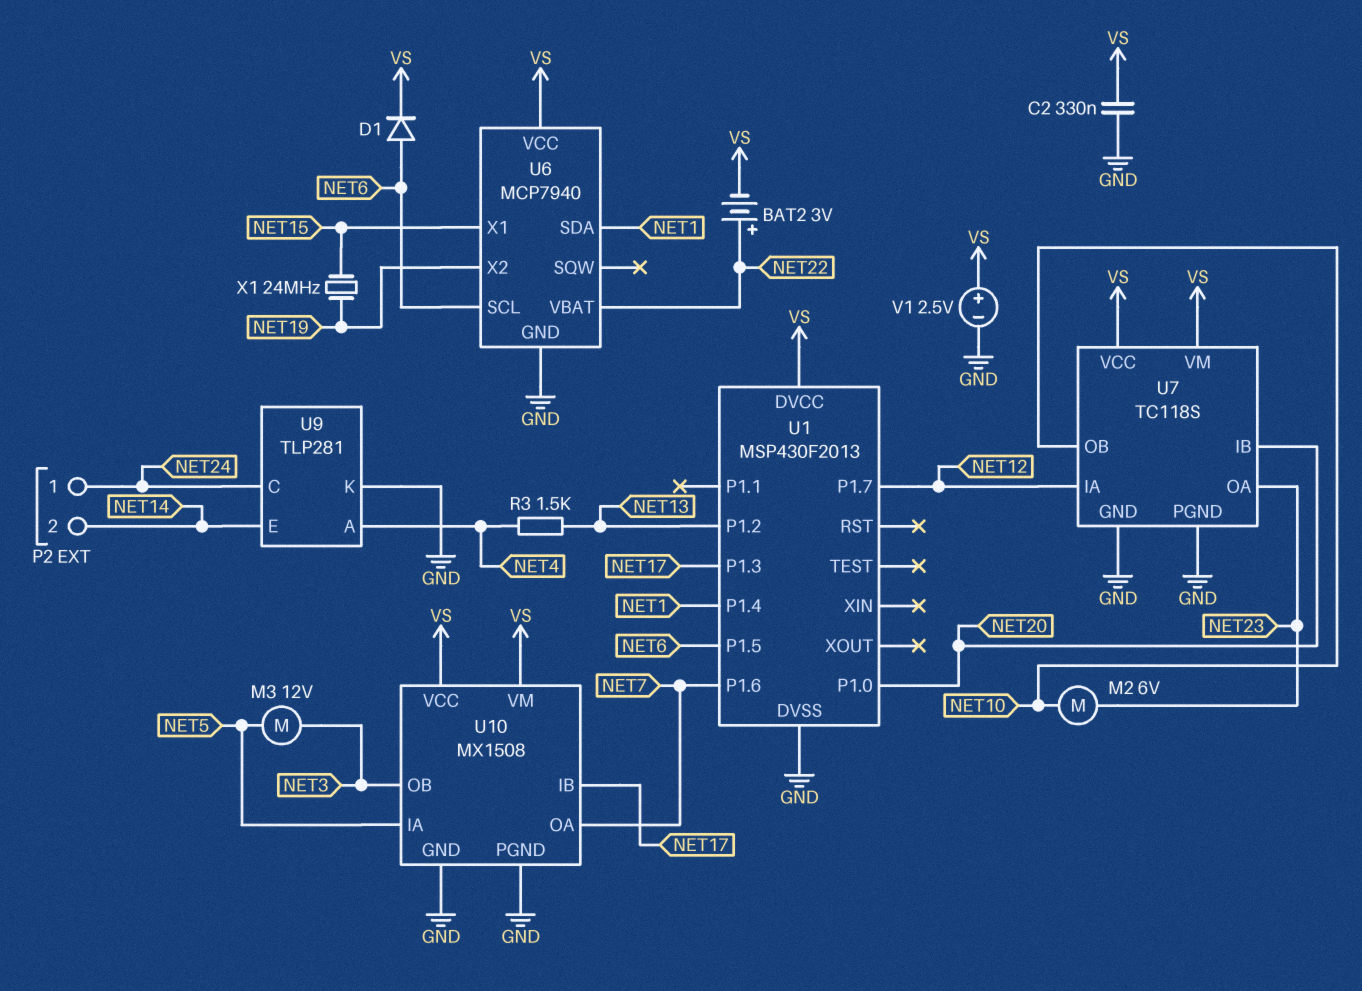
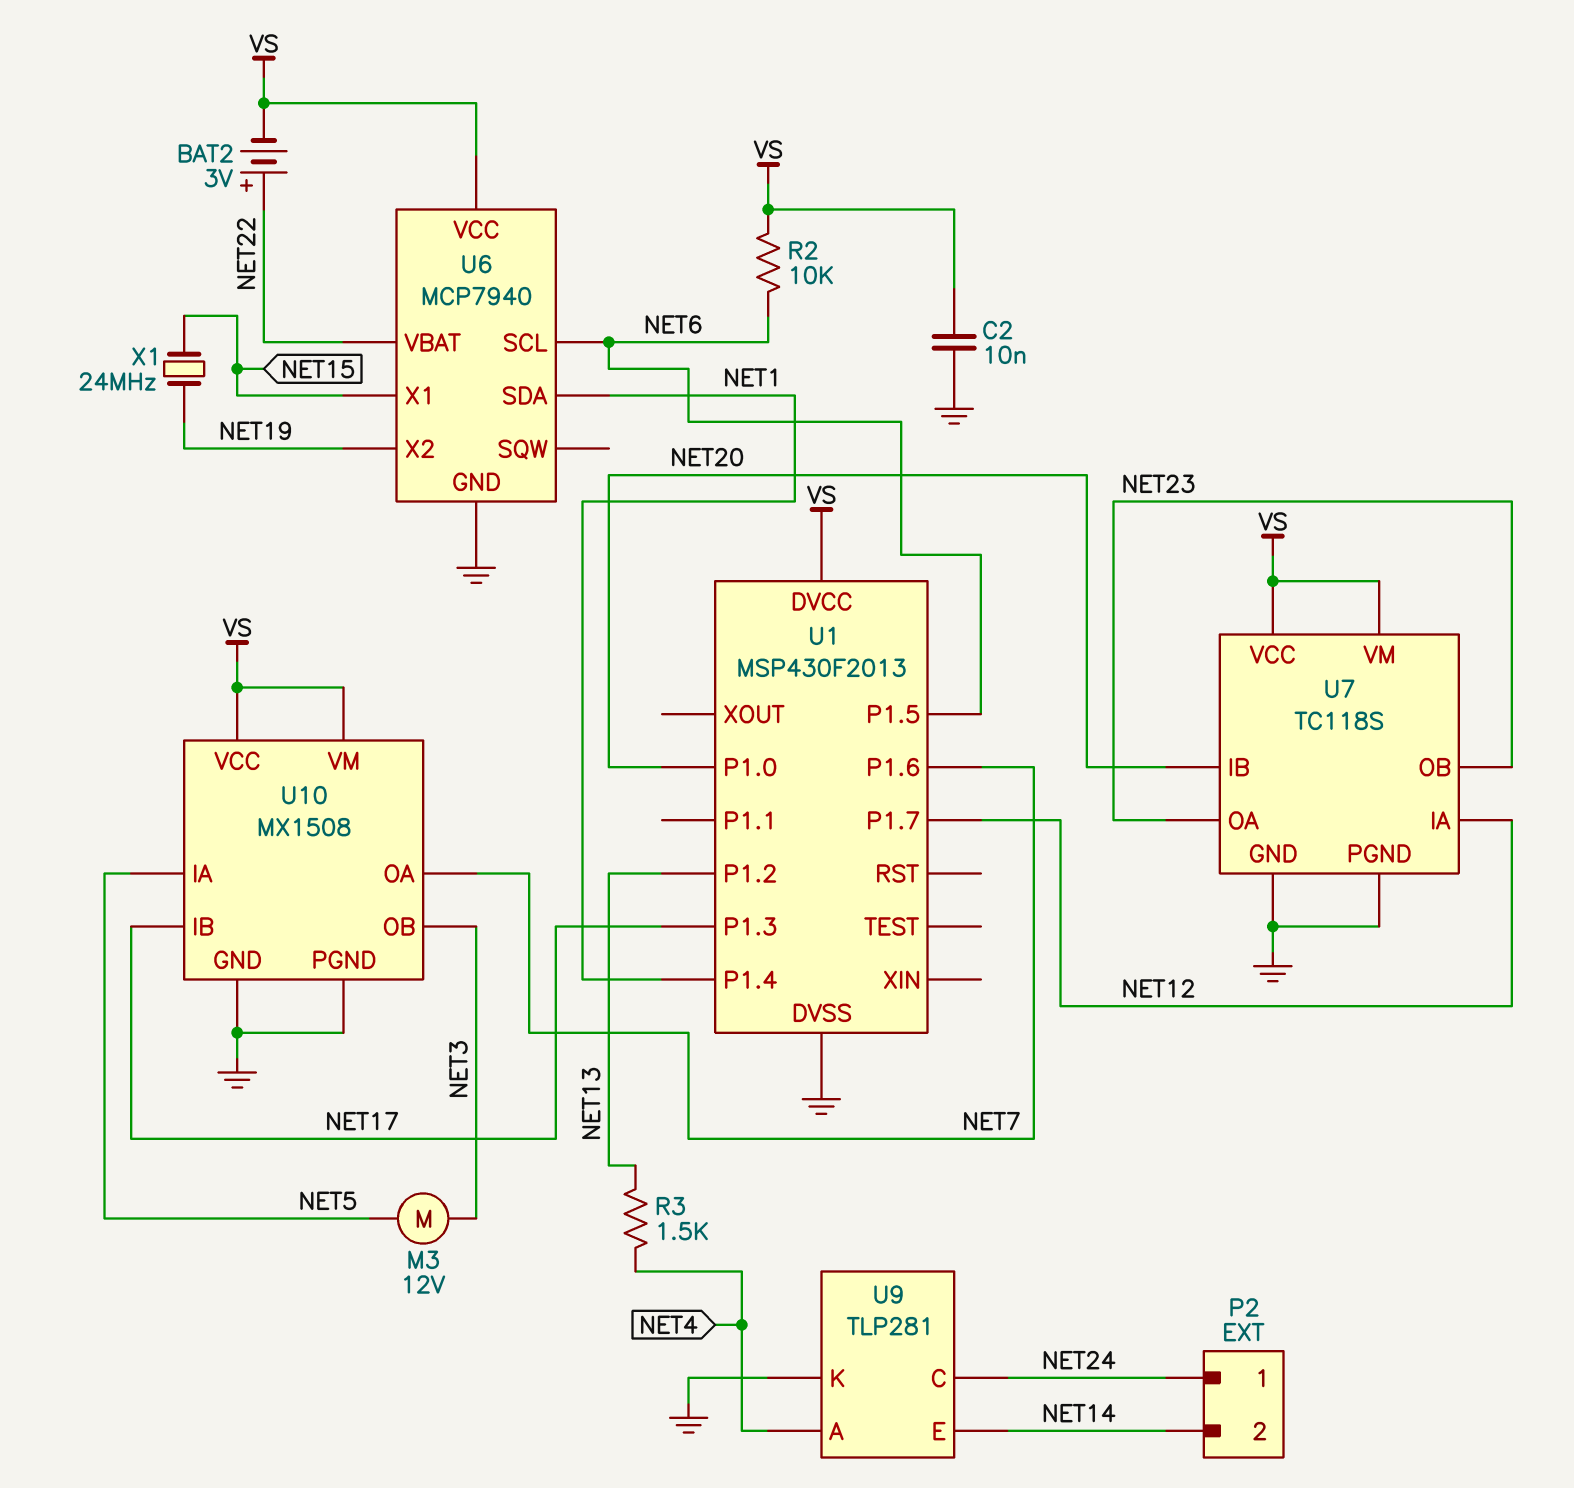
C2: 330nF (GND, VS) -> 10nF (GND, VS)
D1: diode (A NET6, K VS) -> none
M2: motor 6V (NET10, NET23) -> none
R2: none -> 10k (NET6, VS)
U7 pin OB: NET10 -> NET23
V1: 2.5V (plus VS, minus GND) -> none

